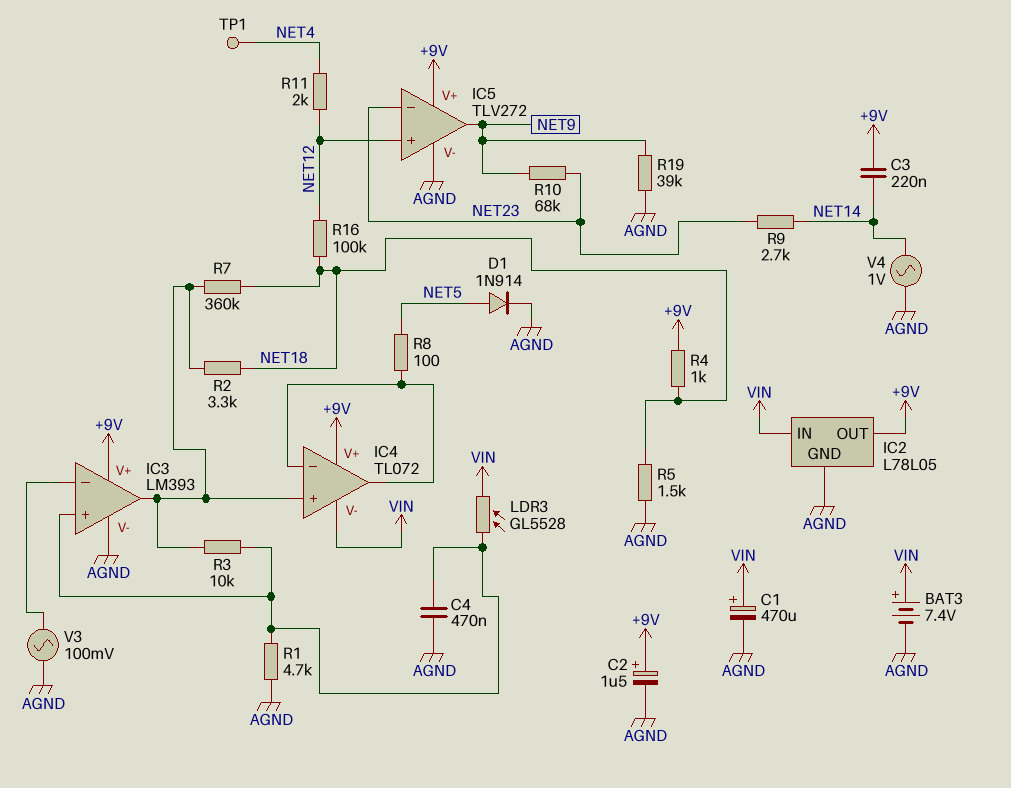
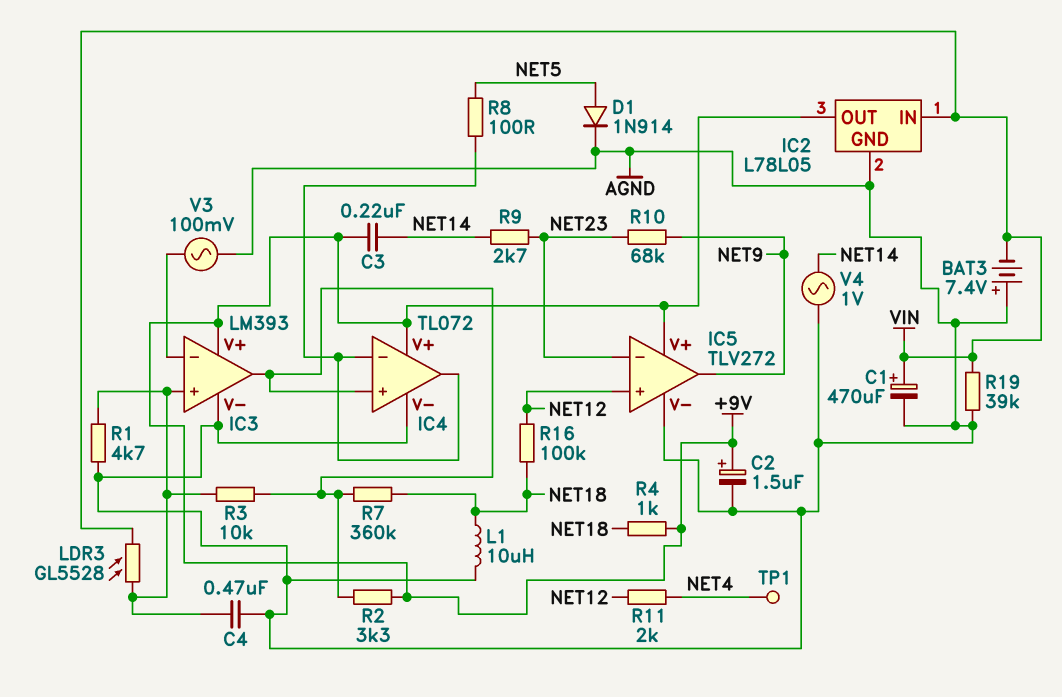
BAT3: 7.4V (plus VIN, minus AGND) -> 7.4V (plus AGND, minus VIN)
IC4 pin V-: VIN -> AGND
L1: none -> 10uH (AGND, NET18)
R2: 3.3k (IC3/out, NET18) -> 3.3k (+9V, IC3/out)
R5: 1.5k (AGND, NET18) -> none
R19: 39k (AGND, NET9) -> 39k (AGND, VIN)

